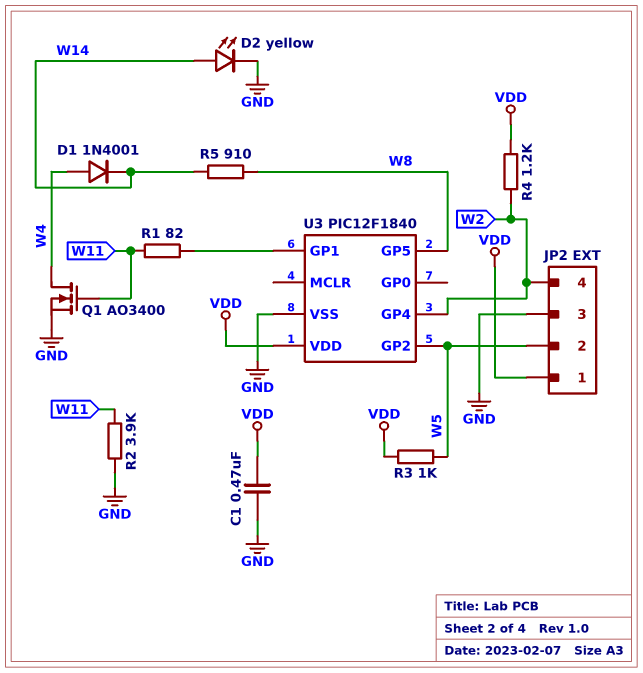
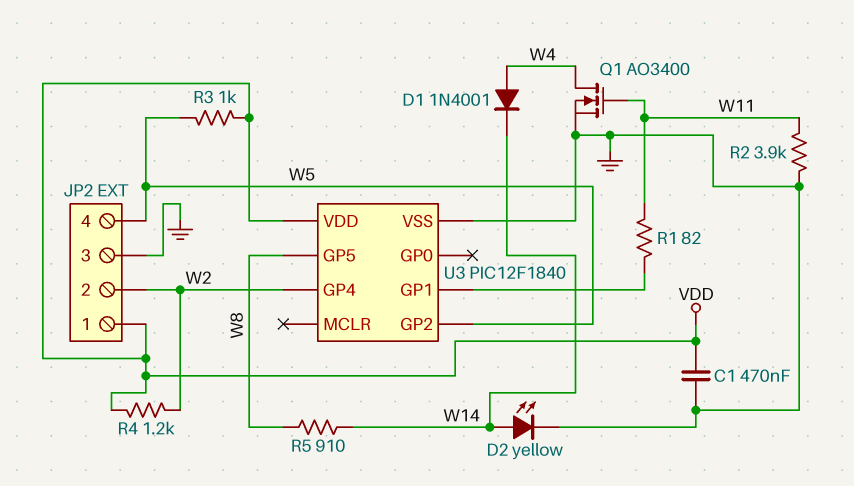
JP2 pin 2: W5 -> W2
JP2 pin 4: W2 -> W5

